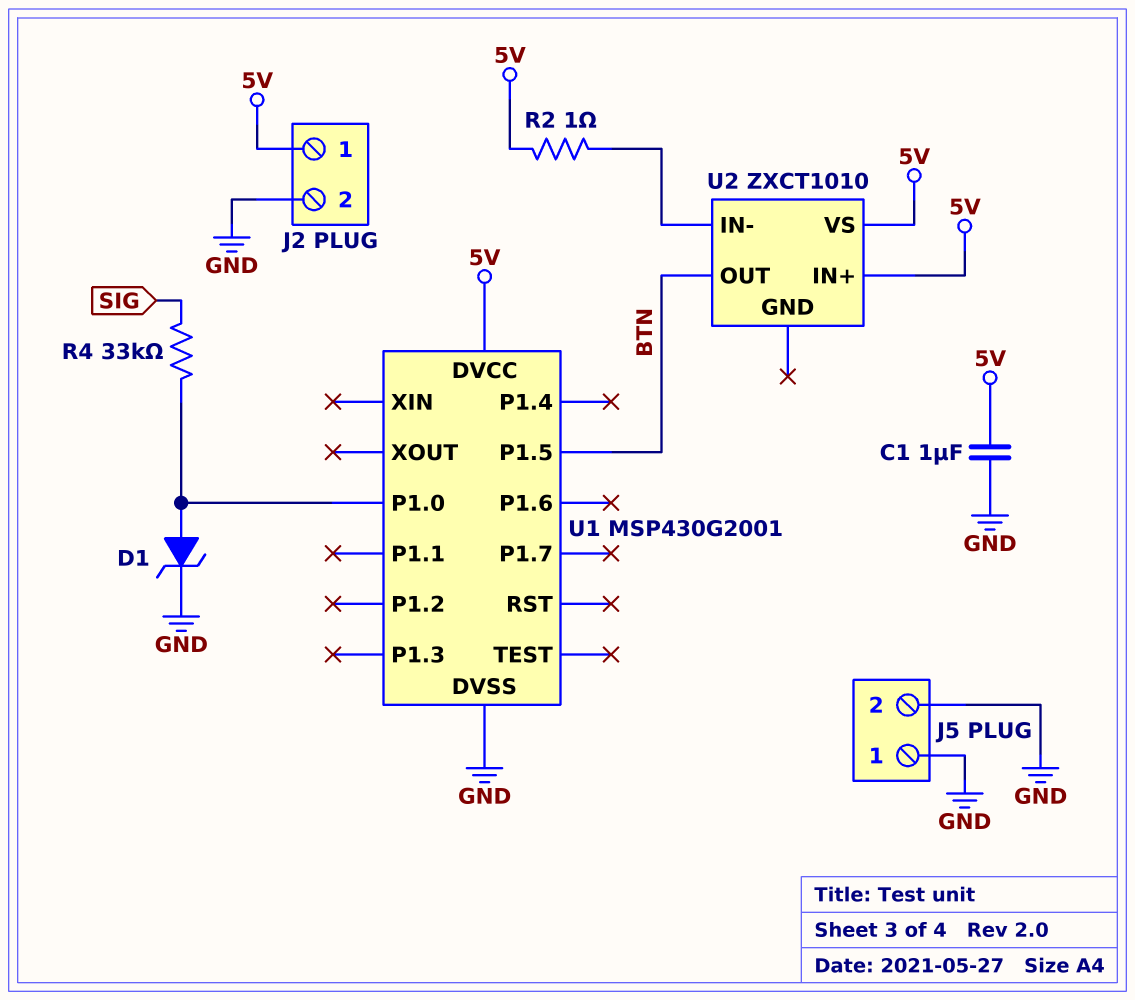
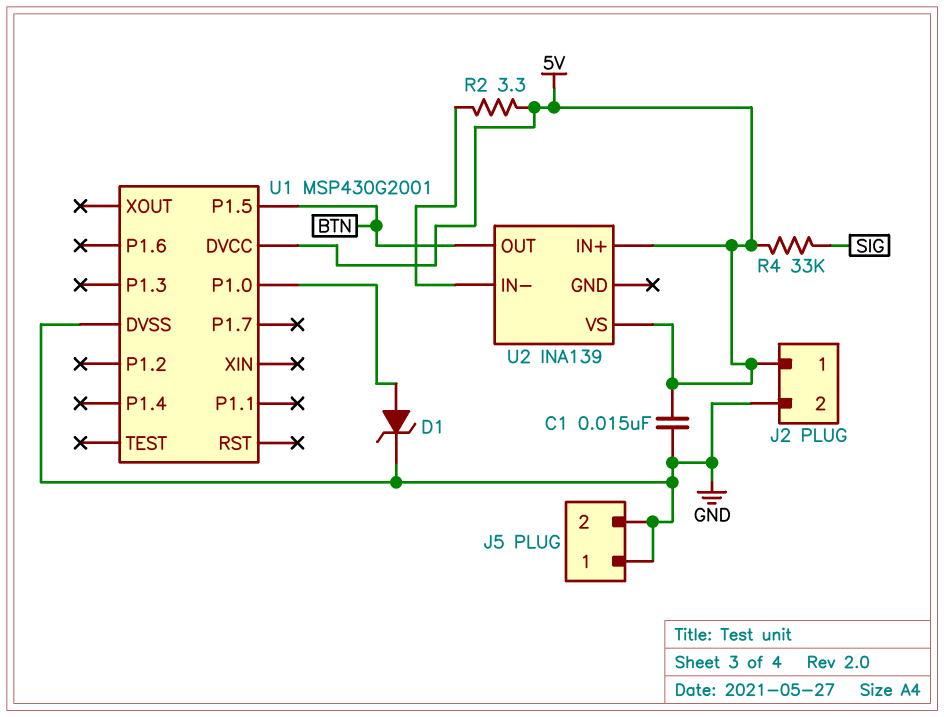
C1: 1uF (5V, GND) -> 15nF (5V, GND)
R2: 1 (5V, U2/IN-) -> 3.3 (5V, U2/IN-)
R4: 33k (SIG, U1/P1.0) -> 33k (5V, SIG)
U2: ZXCT1010 -> INA139

